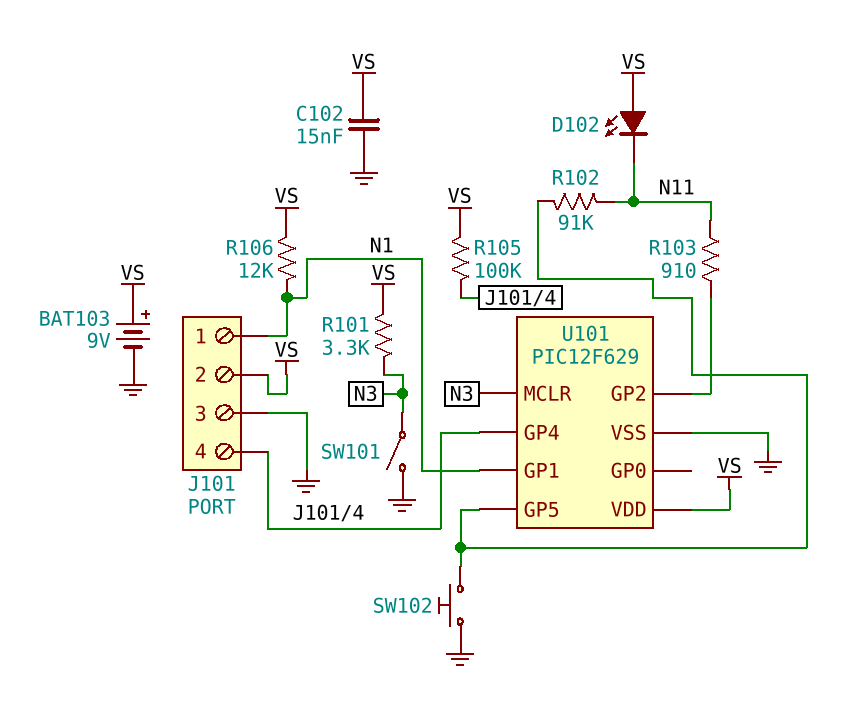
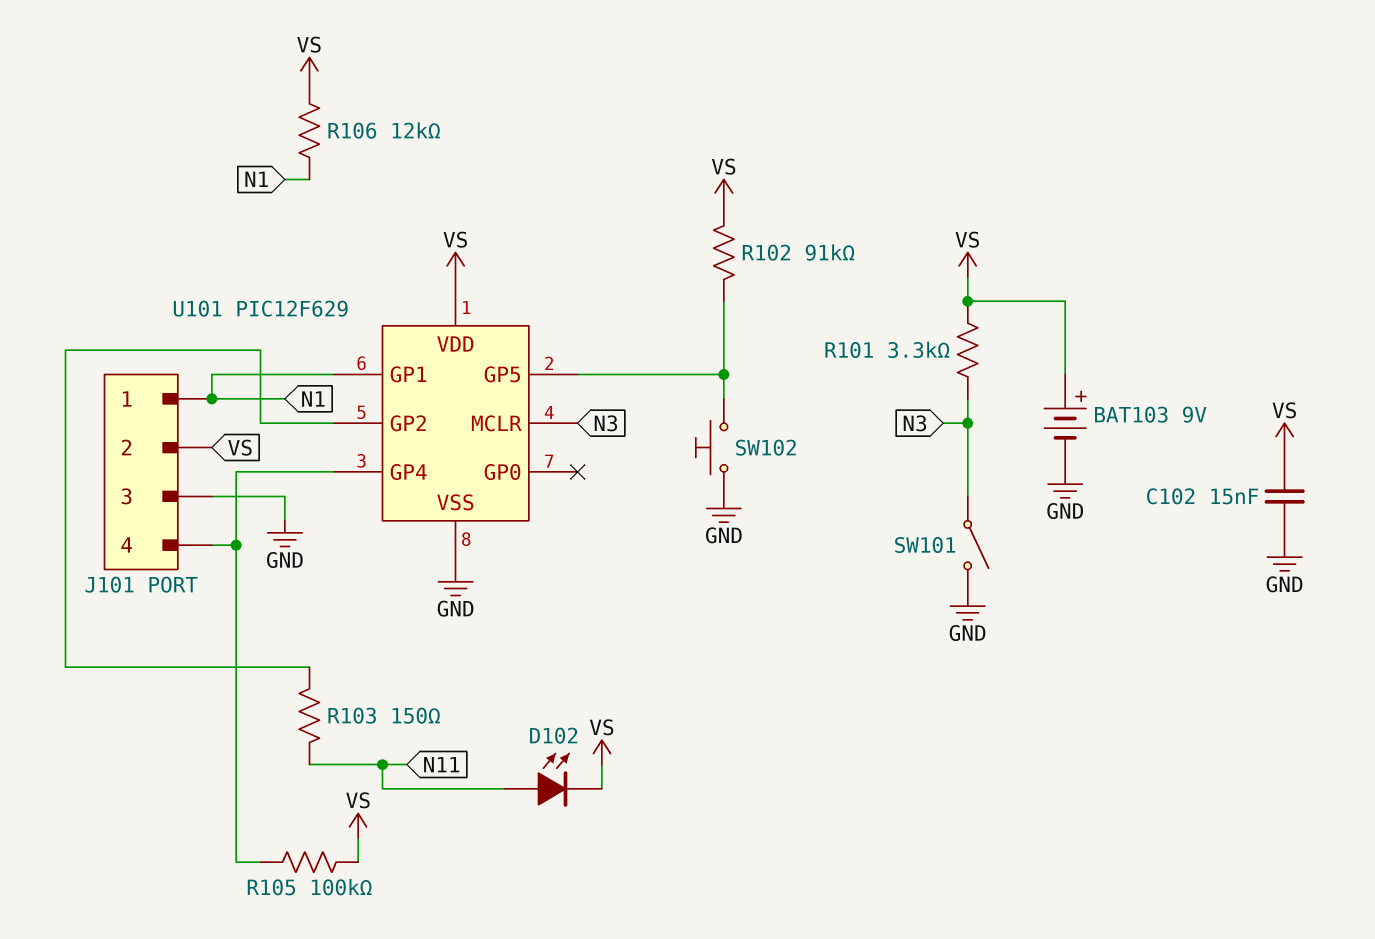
D102: LED (A VS, K N11) -> LED (A N11, K VS)
R102: 91k (N11, U101/GP5) -> 91k (U101/GP5, VS)
R103: 910 (N11, U101/GP2) -> 150 (N11, U101/GP2)

